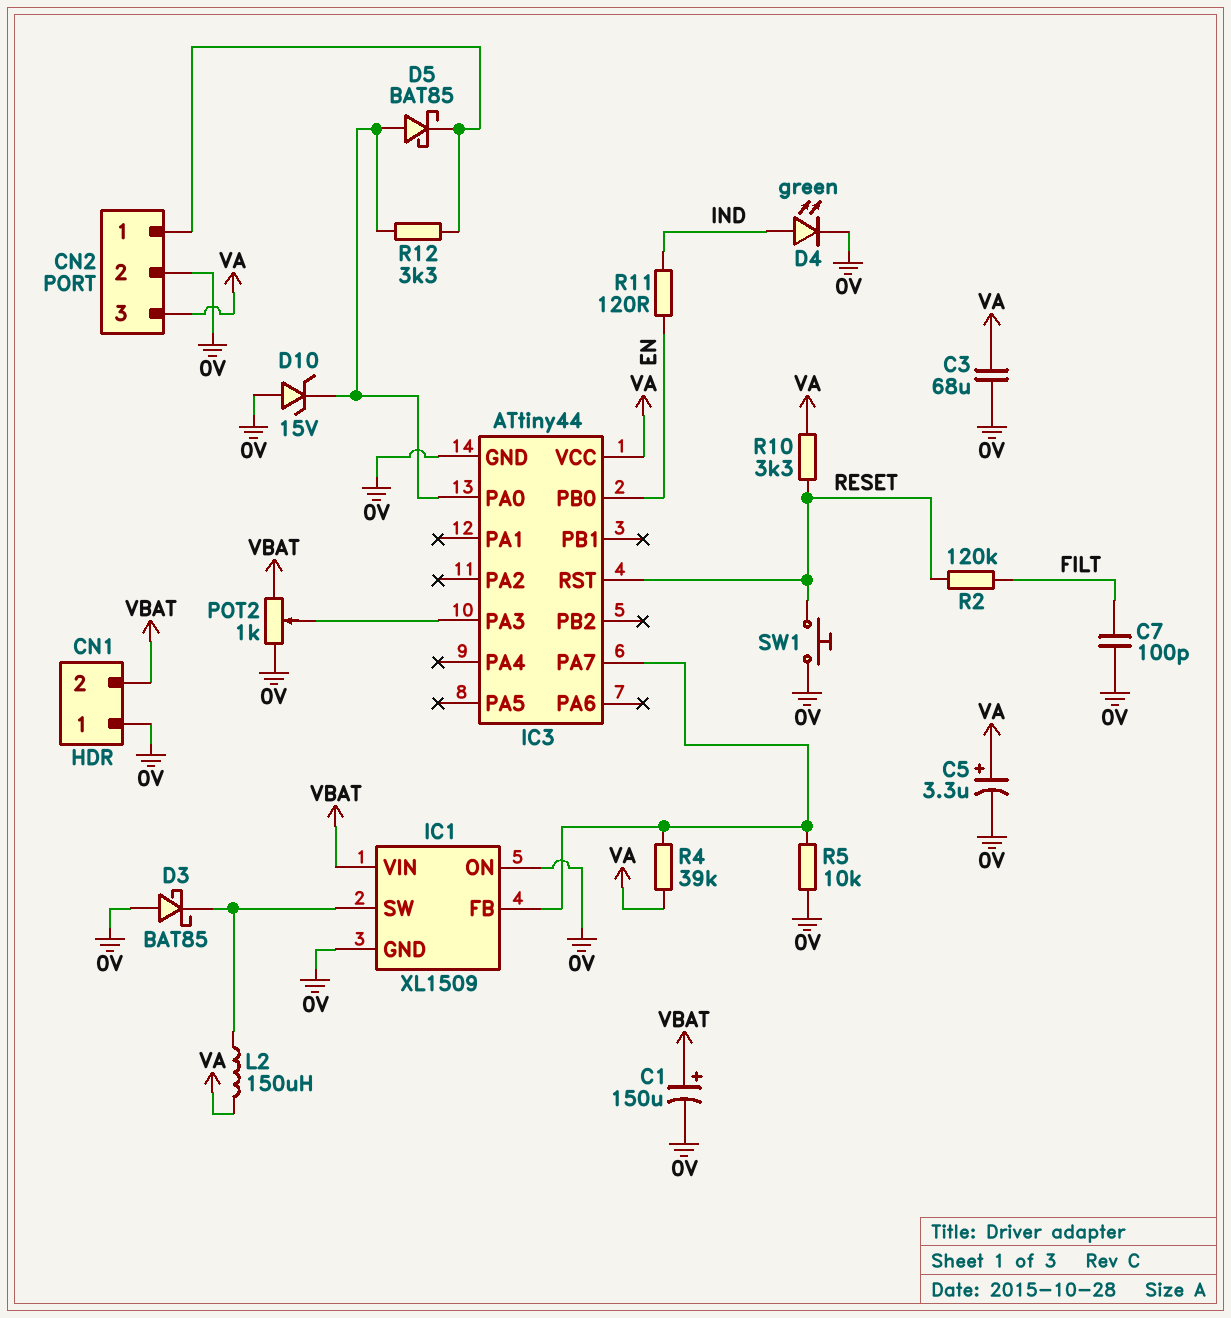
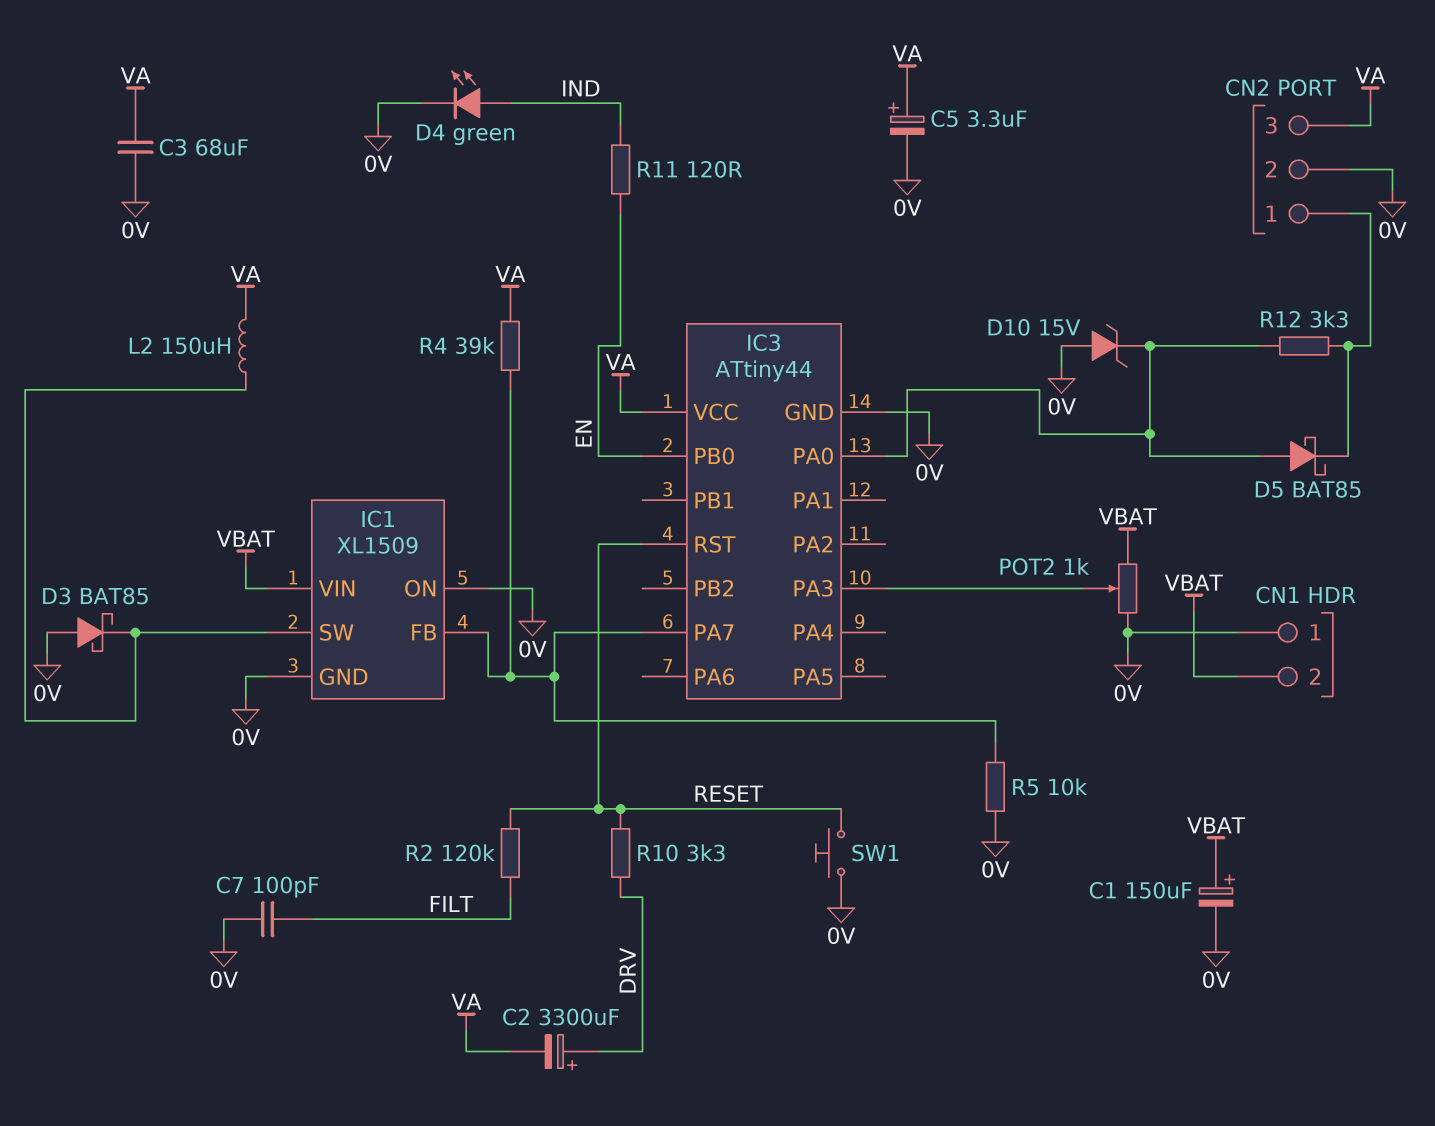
C2: none -> 3300uF (plus DRV, minus VA)
R10: 3.3k (RESET, VA) -> 3.3k (DRV, RESET)

